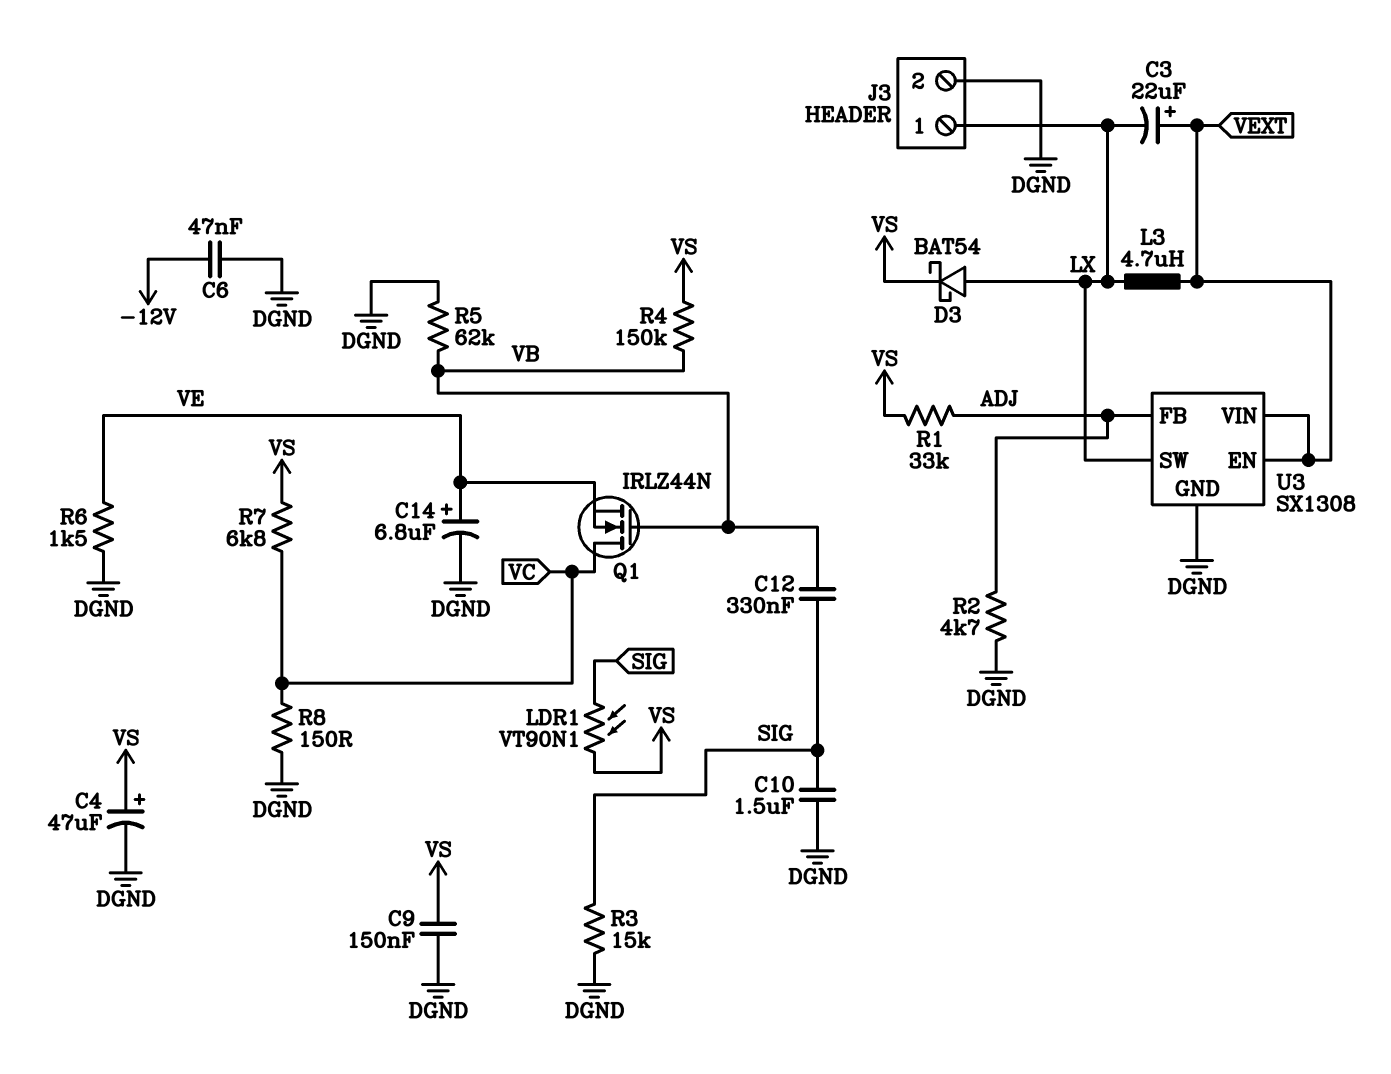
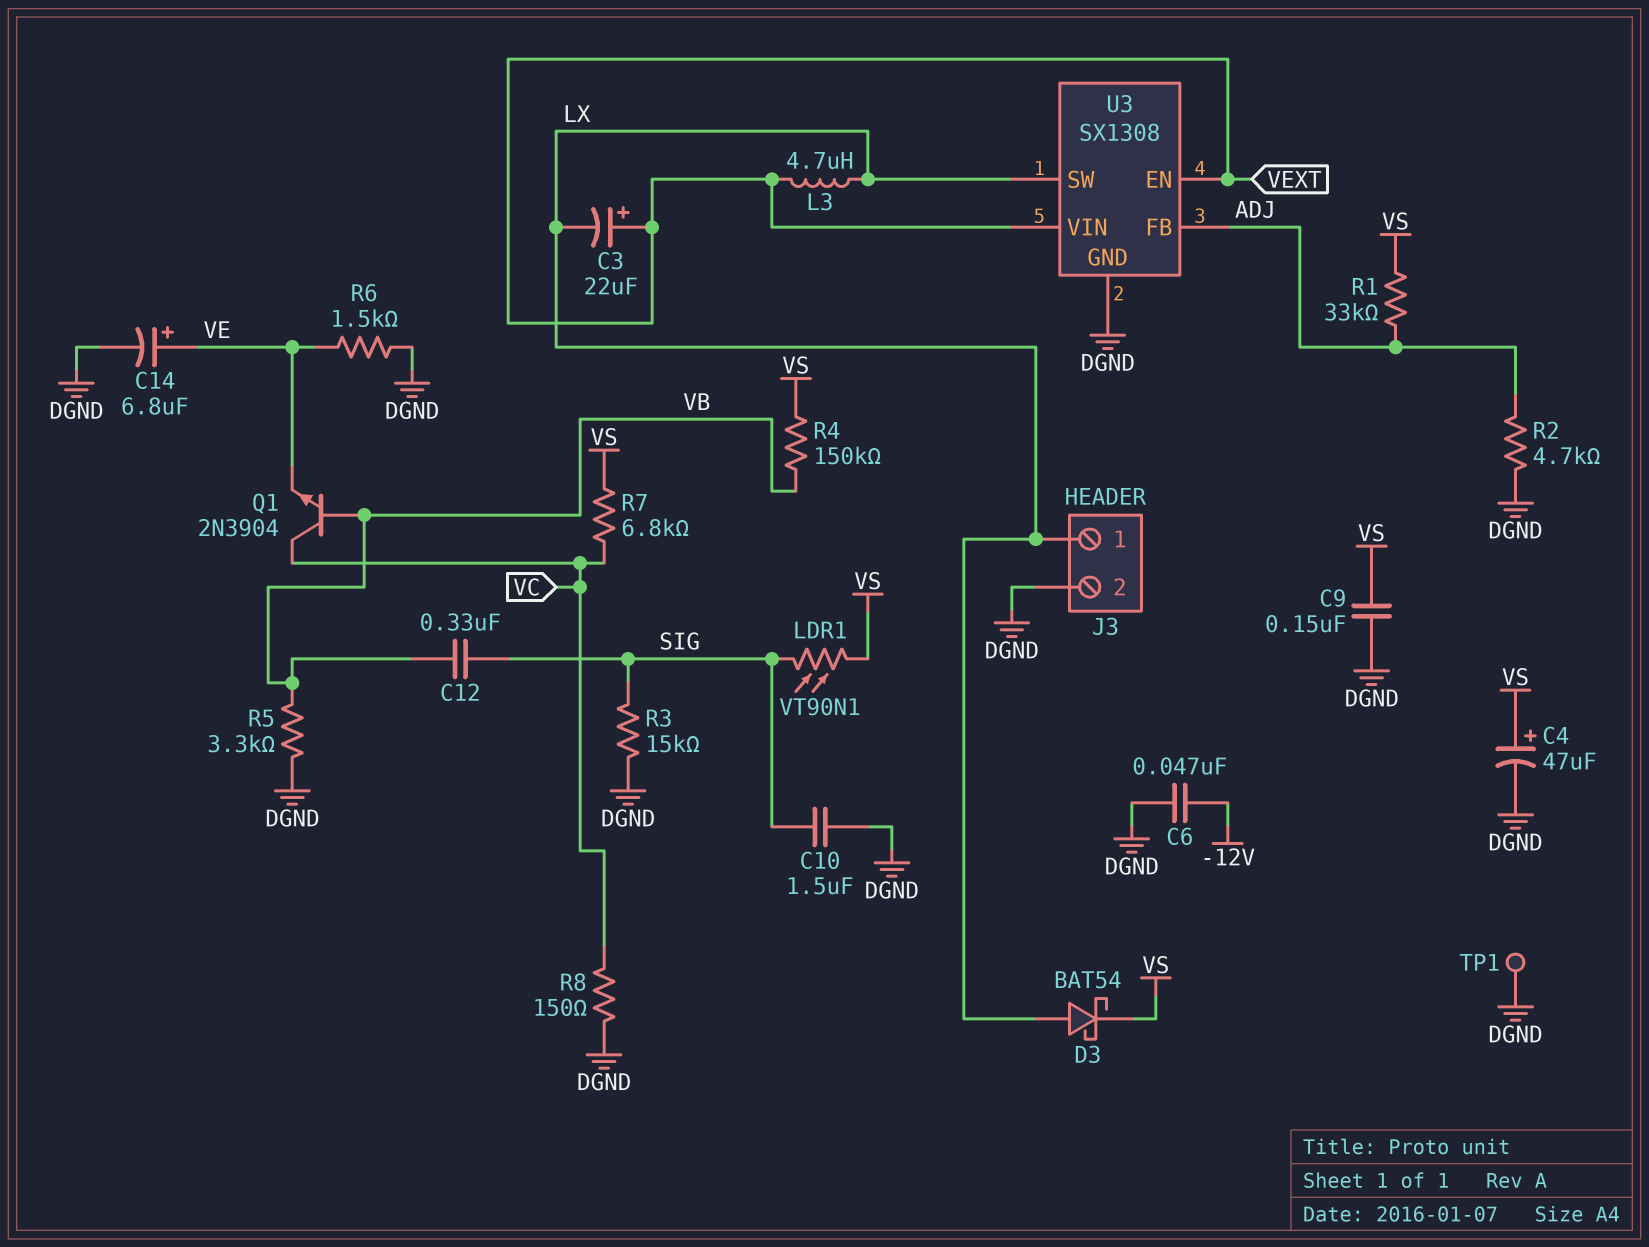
Q1: NMOS IRLZ44N (G VB, D VC, S VE) -> NPN 2N3904 (B VB, C VC, E VE)
R5: 62k (DGND, VB) -> 3.3k (DGND, VB)
TP1: none -> test point (DGND)

